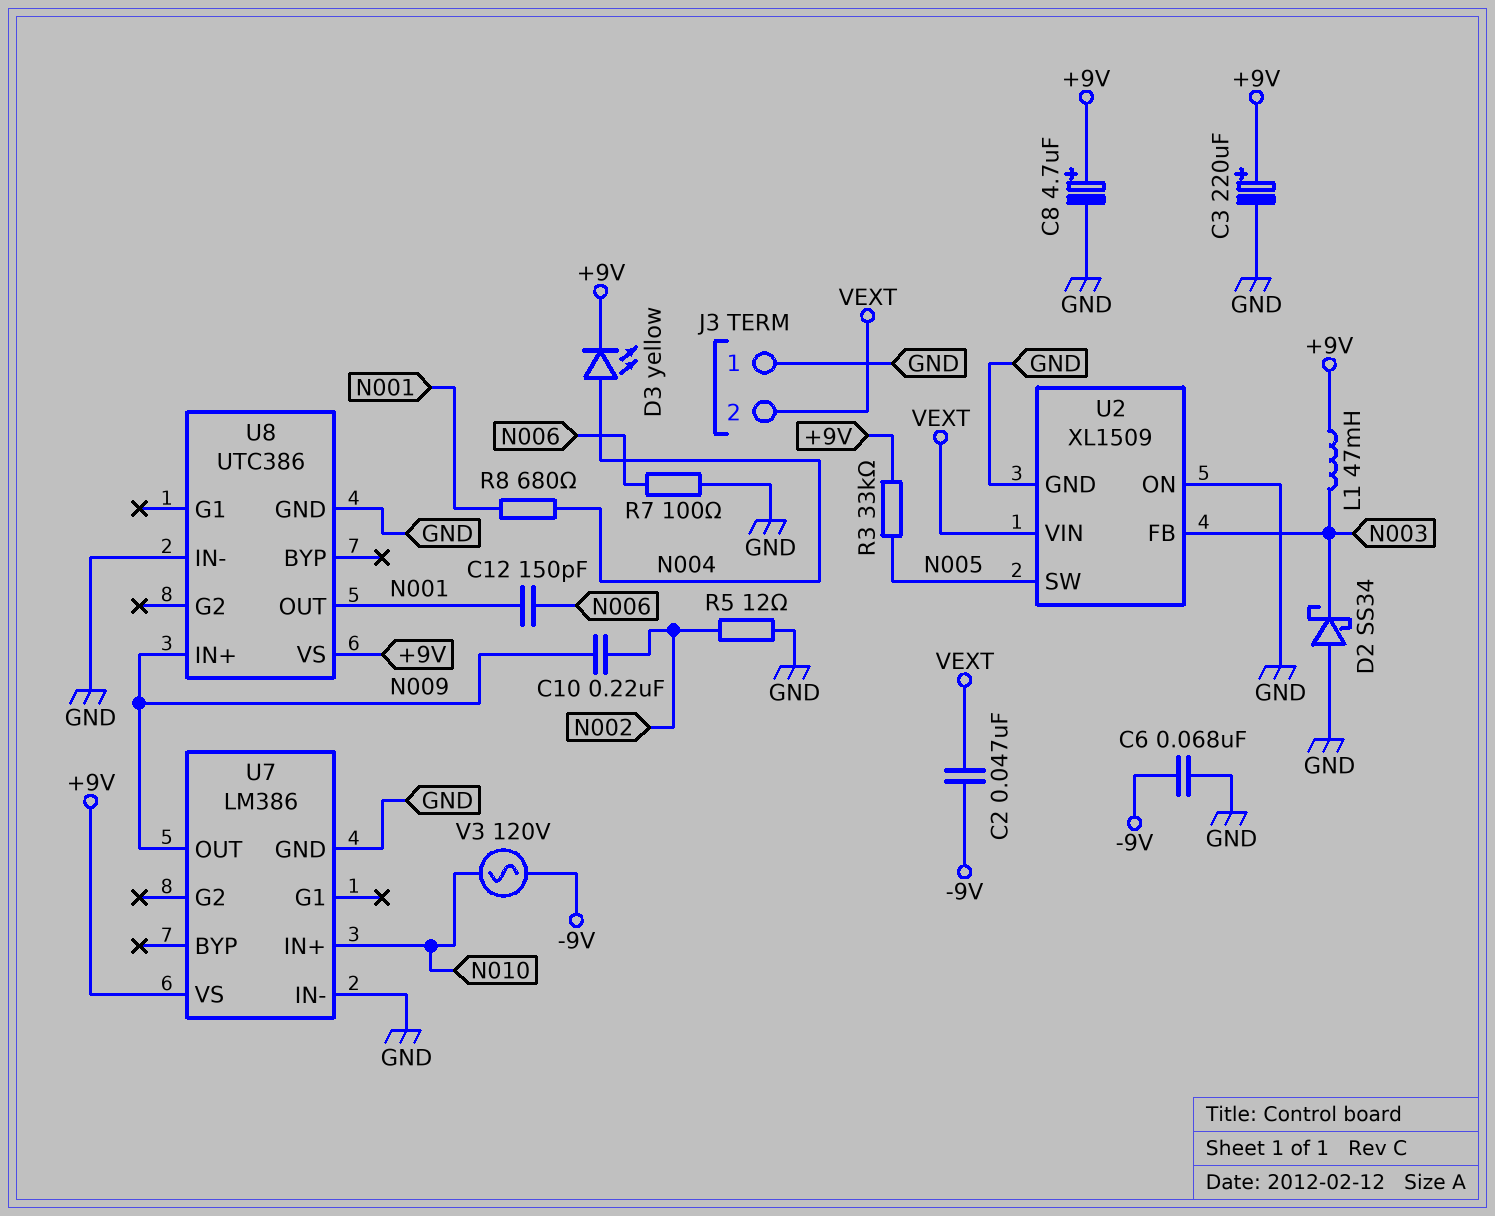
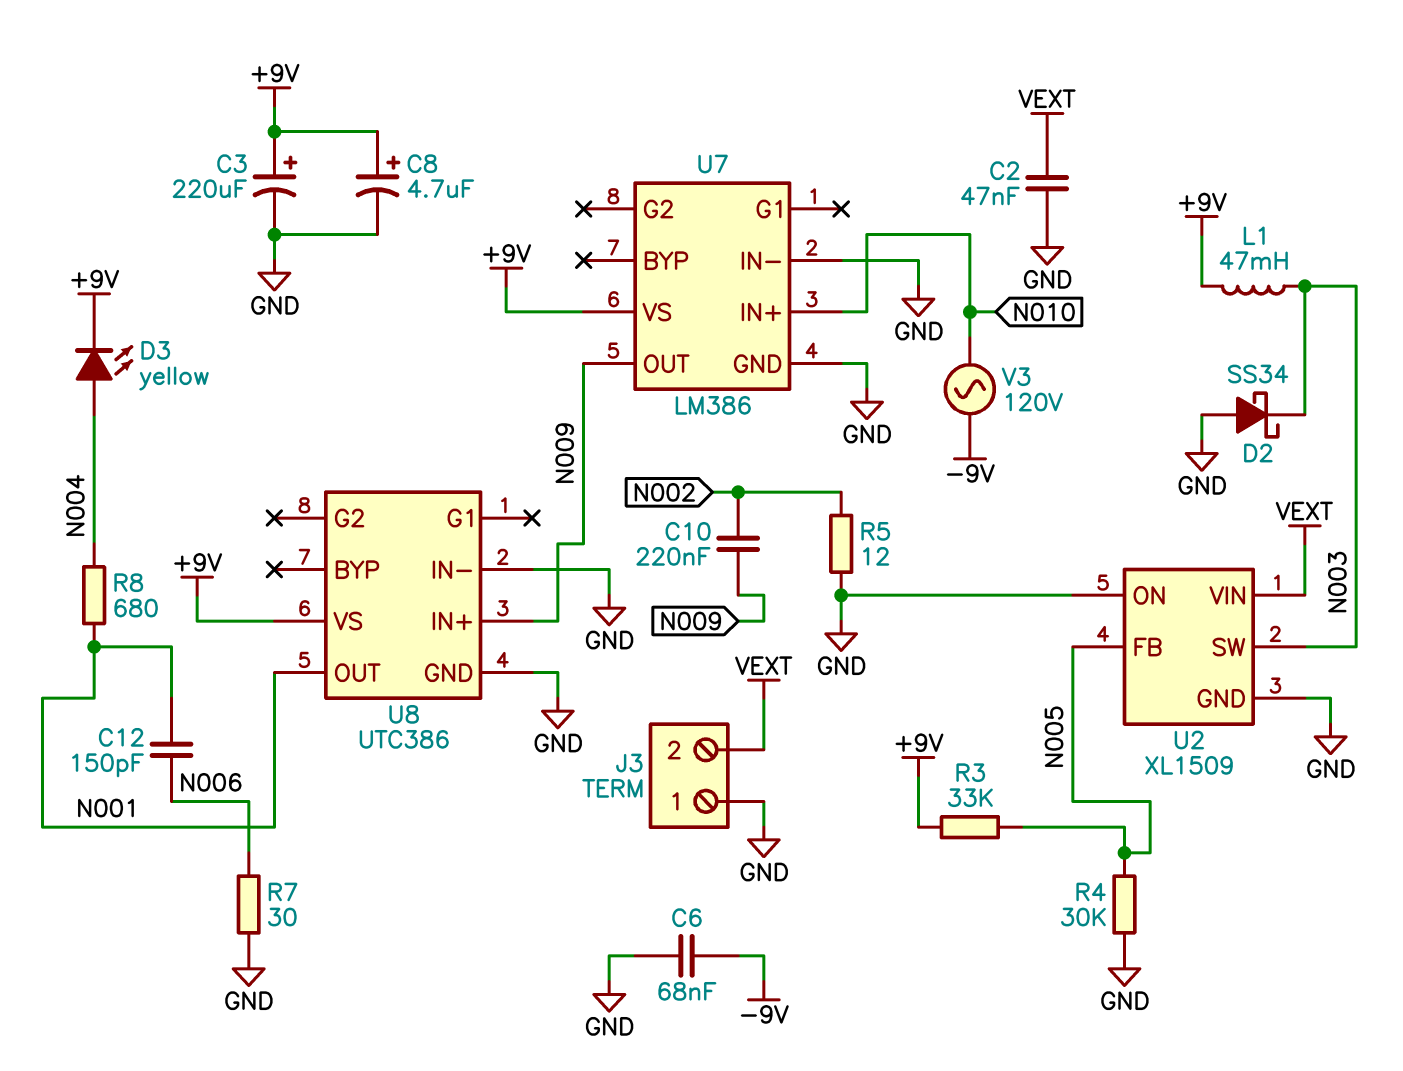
C2: 47nF (-9V, VEXT) -> 47nF (GND, VEXT)
R4: none -> 30k (GND, N005)
R7: 100 (GND, N006) -> 30 (GND, N006)
U2 pin FB: N003 -> N005
U2 pin SW: N005 -> N003

